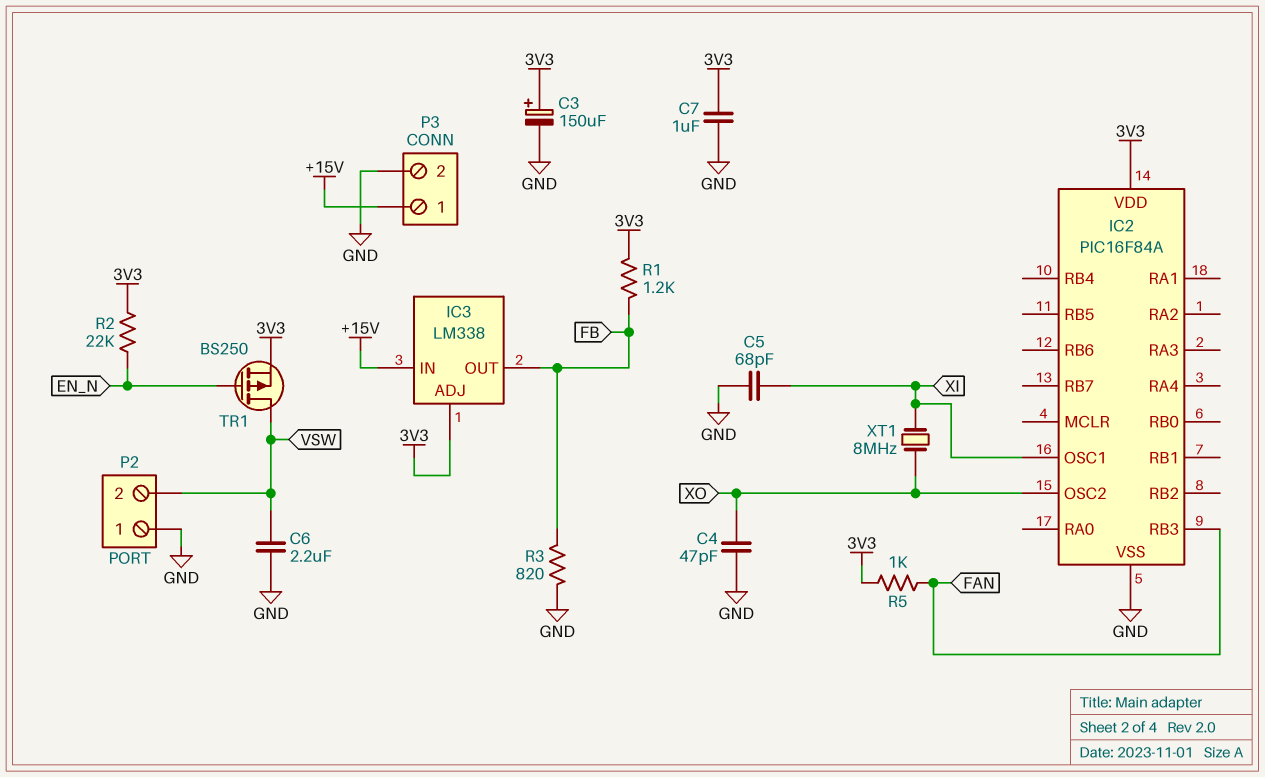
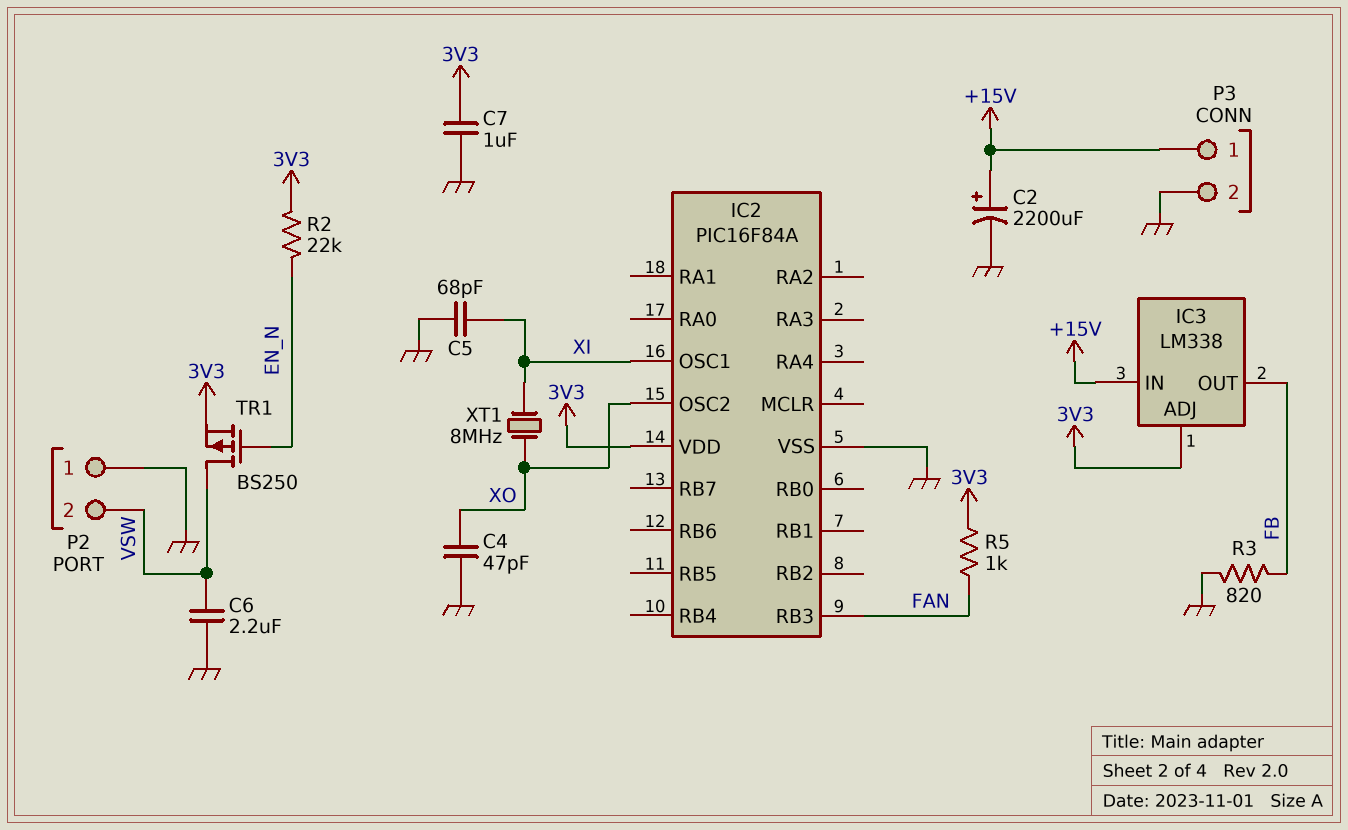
C2: none -> 2200uF (plus +15V, minus GND)
C3: 150uF (plus 3V3, minus GND) -> none
R1: 1.2k (3V3, FB) -> none

